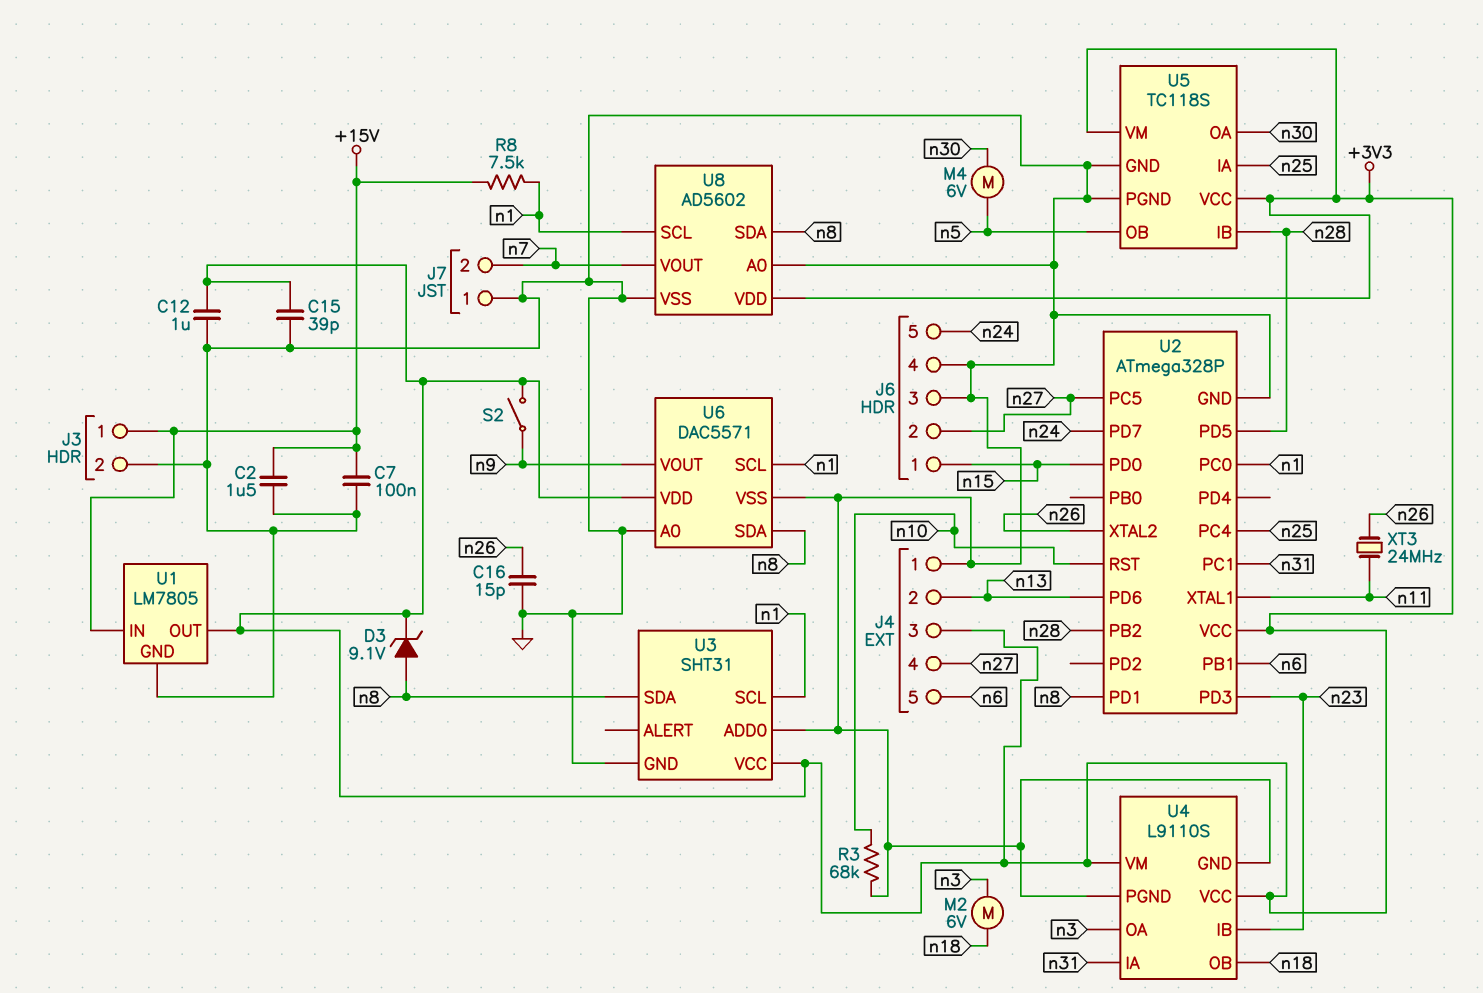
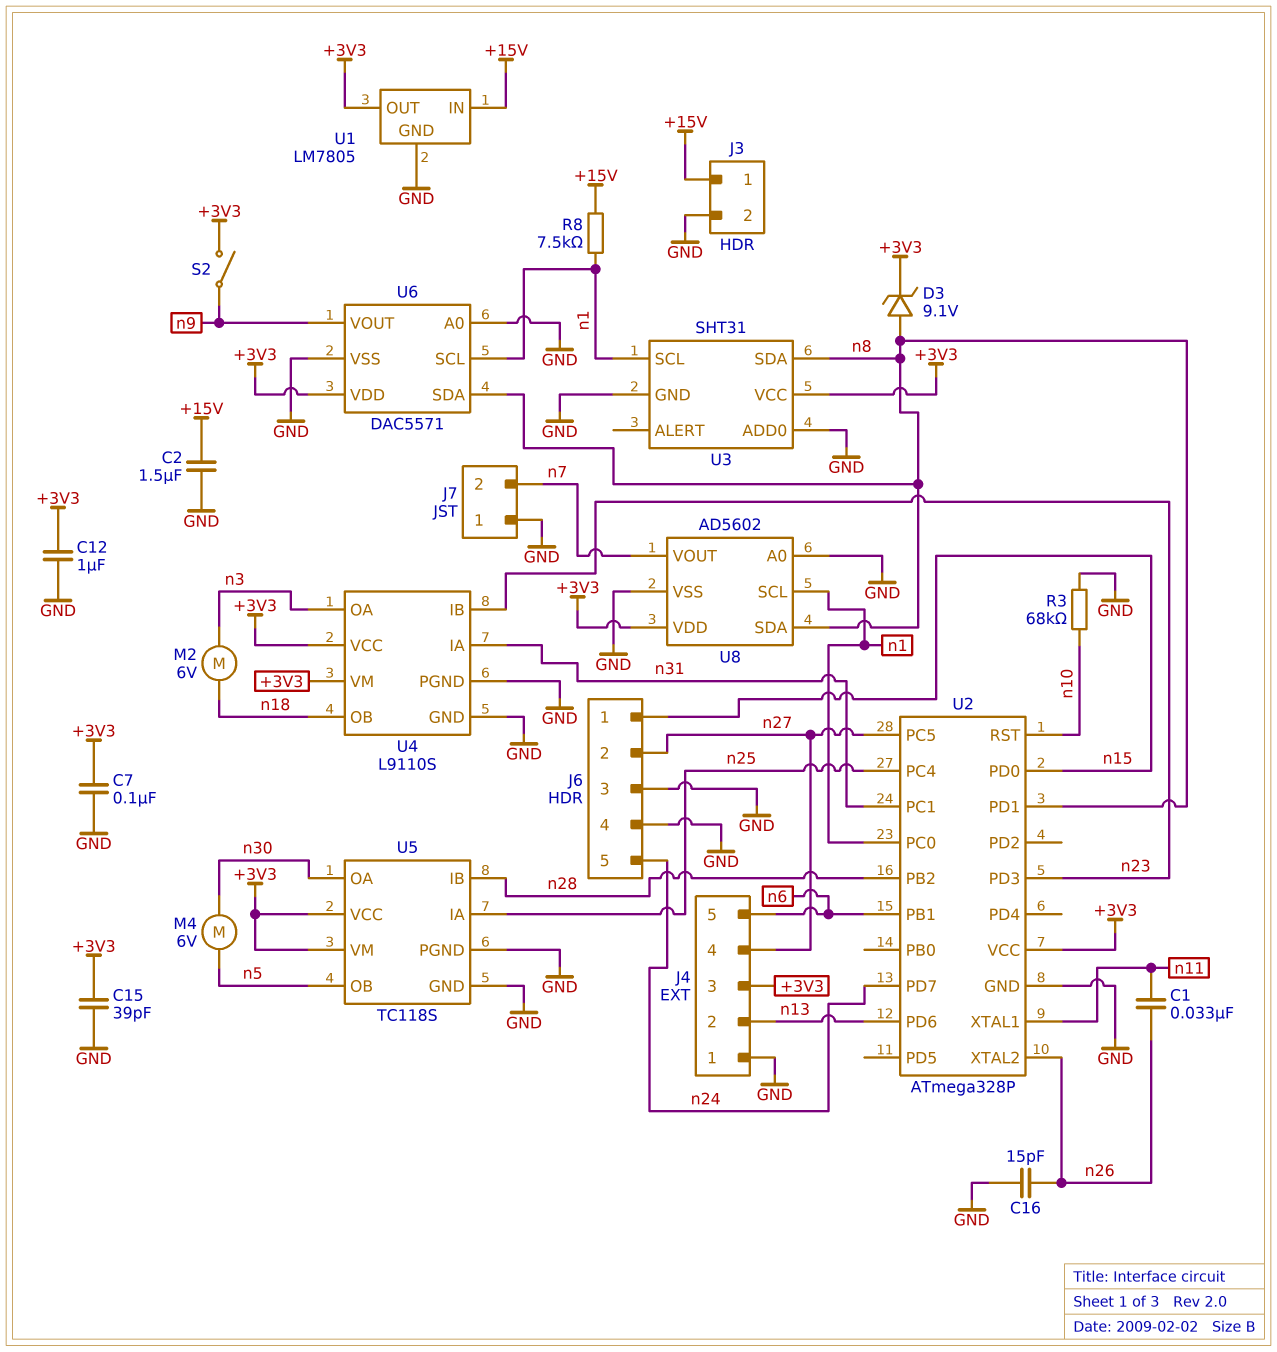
C1: none -> 33nF (n11, n26)
C7: 100nF (+15V, GND) -> 100nF (+3V3, GND)
U2 pin PD5: n28 -> none
XT3: 24MHz (n11, n26) -> none

